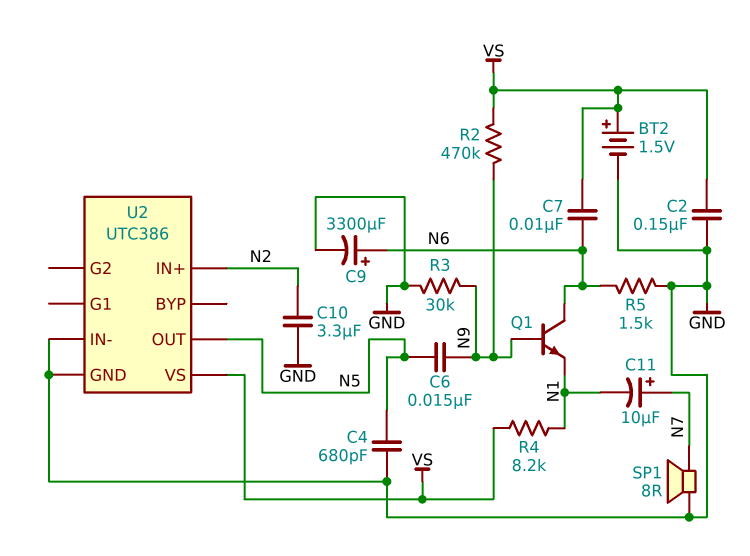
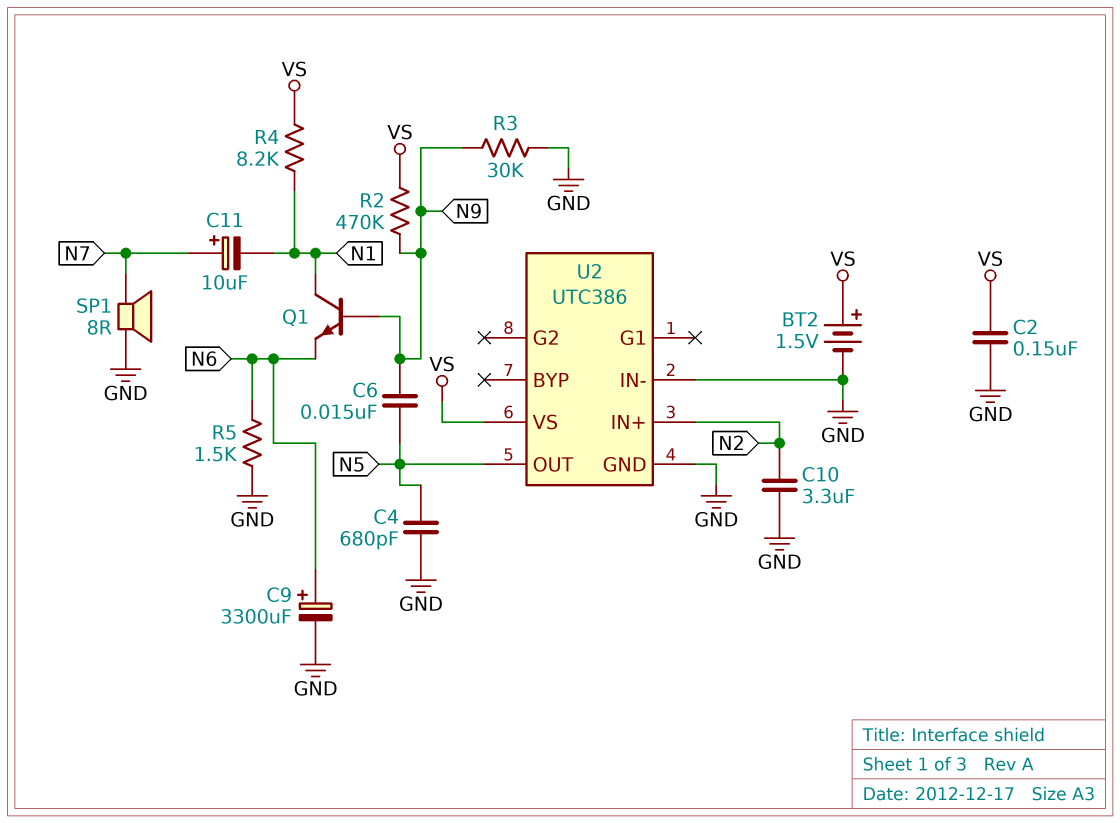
C7: 10nF (N6, VS) -> none
Q1: NPN (B N9, C N6, E N1) -> NPN (B N9, C N1, E N6)

